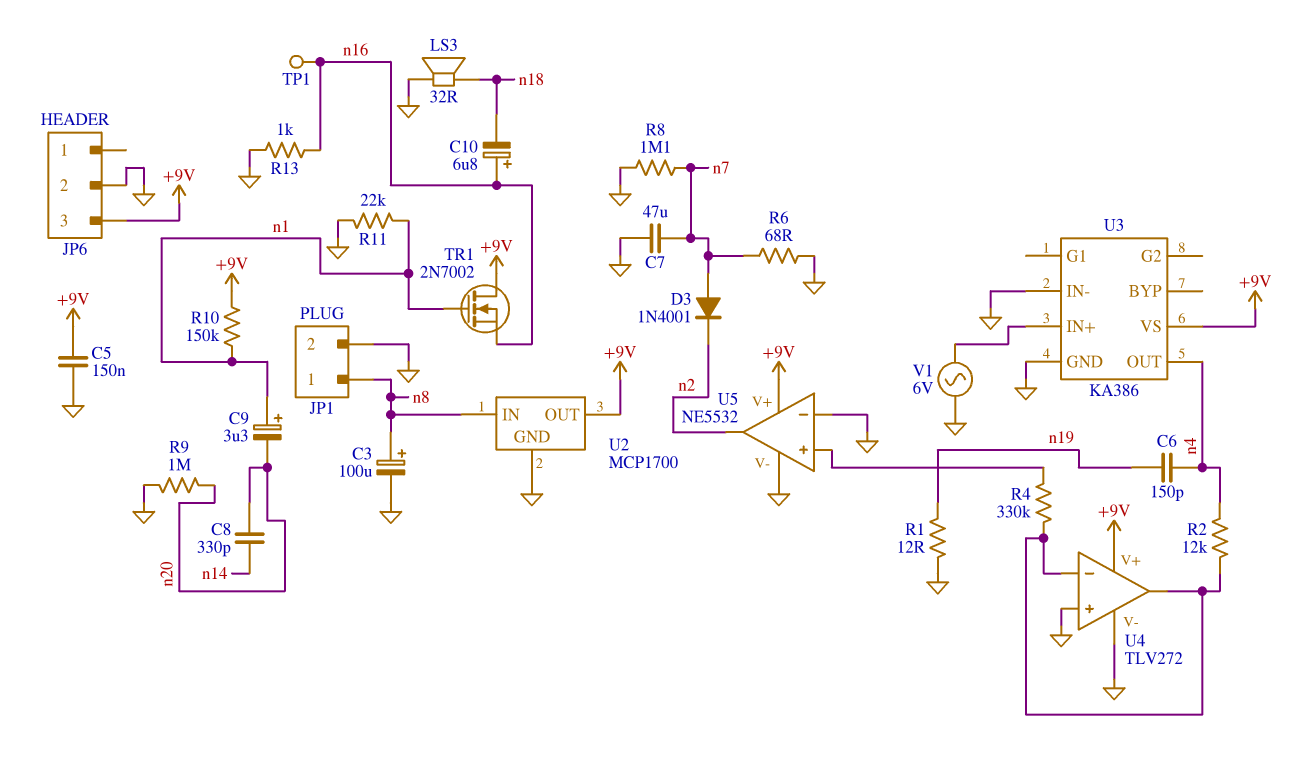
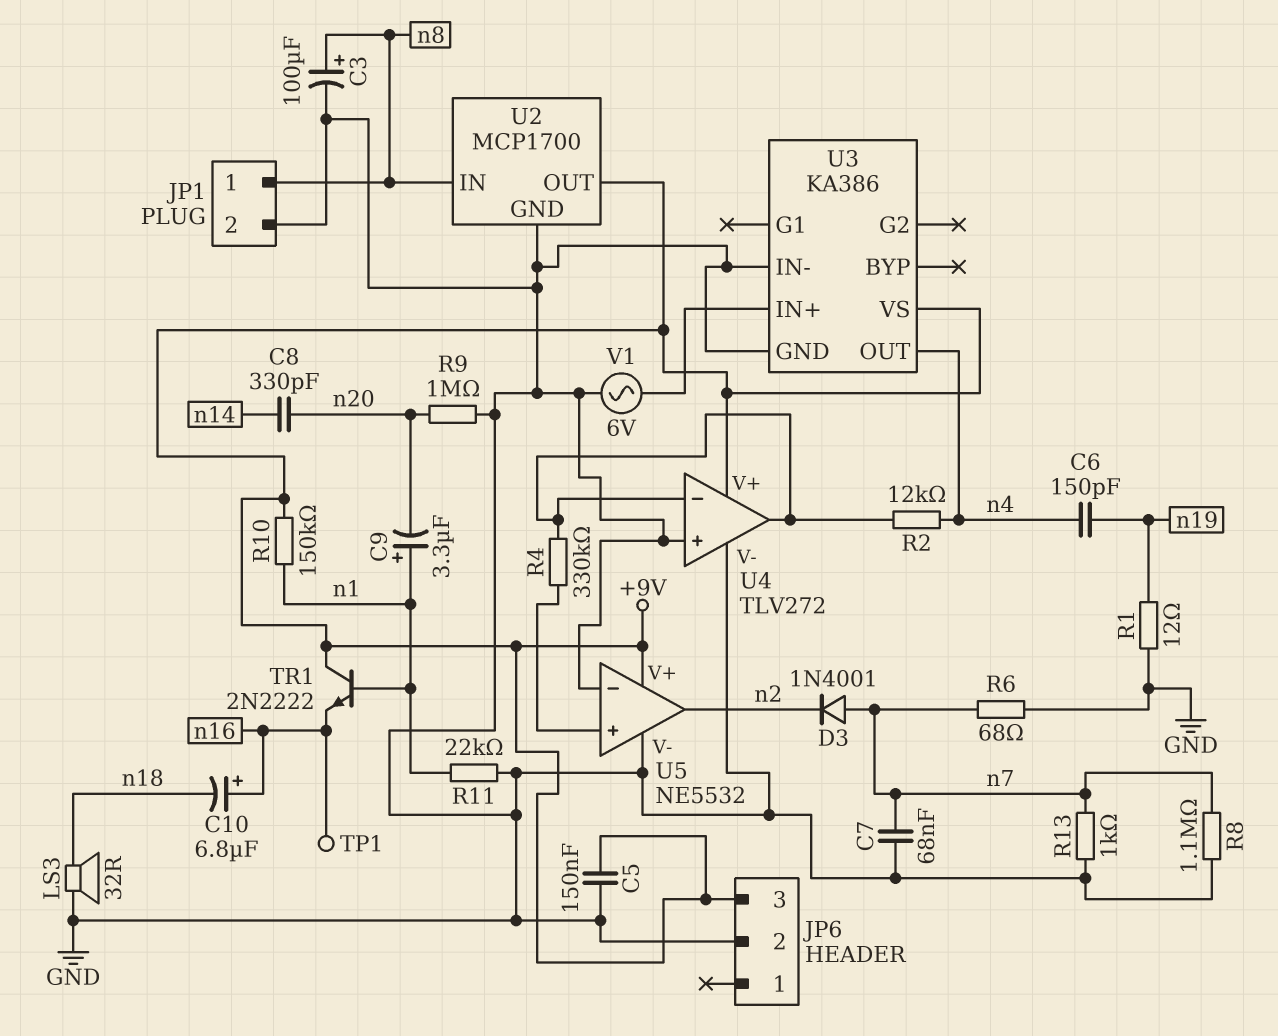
C7: 47uF (GND, n7) -> 68nF (GND, n7)
R13: 1k (GND, n16) -> 1k (GND, n7)
TR1: NMOS 2N7002 (G n1, D +9V, S n16) -> NPN 2N2222 (B n1, C +9V, E n16)

